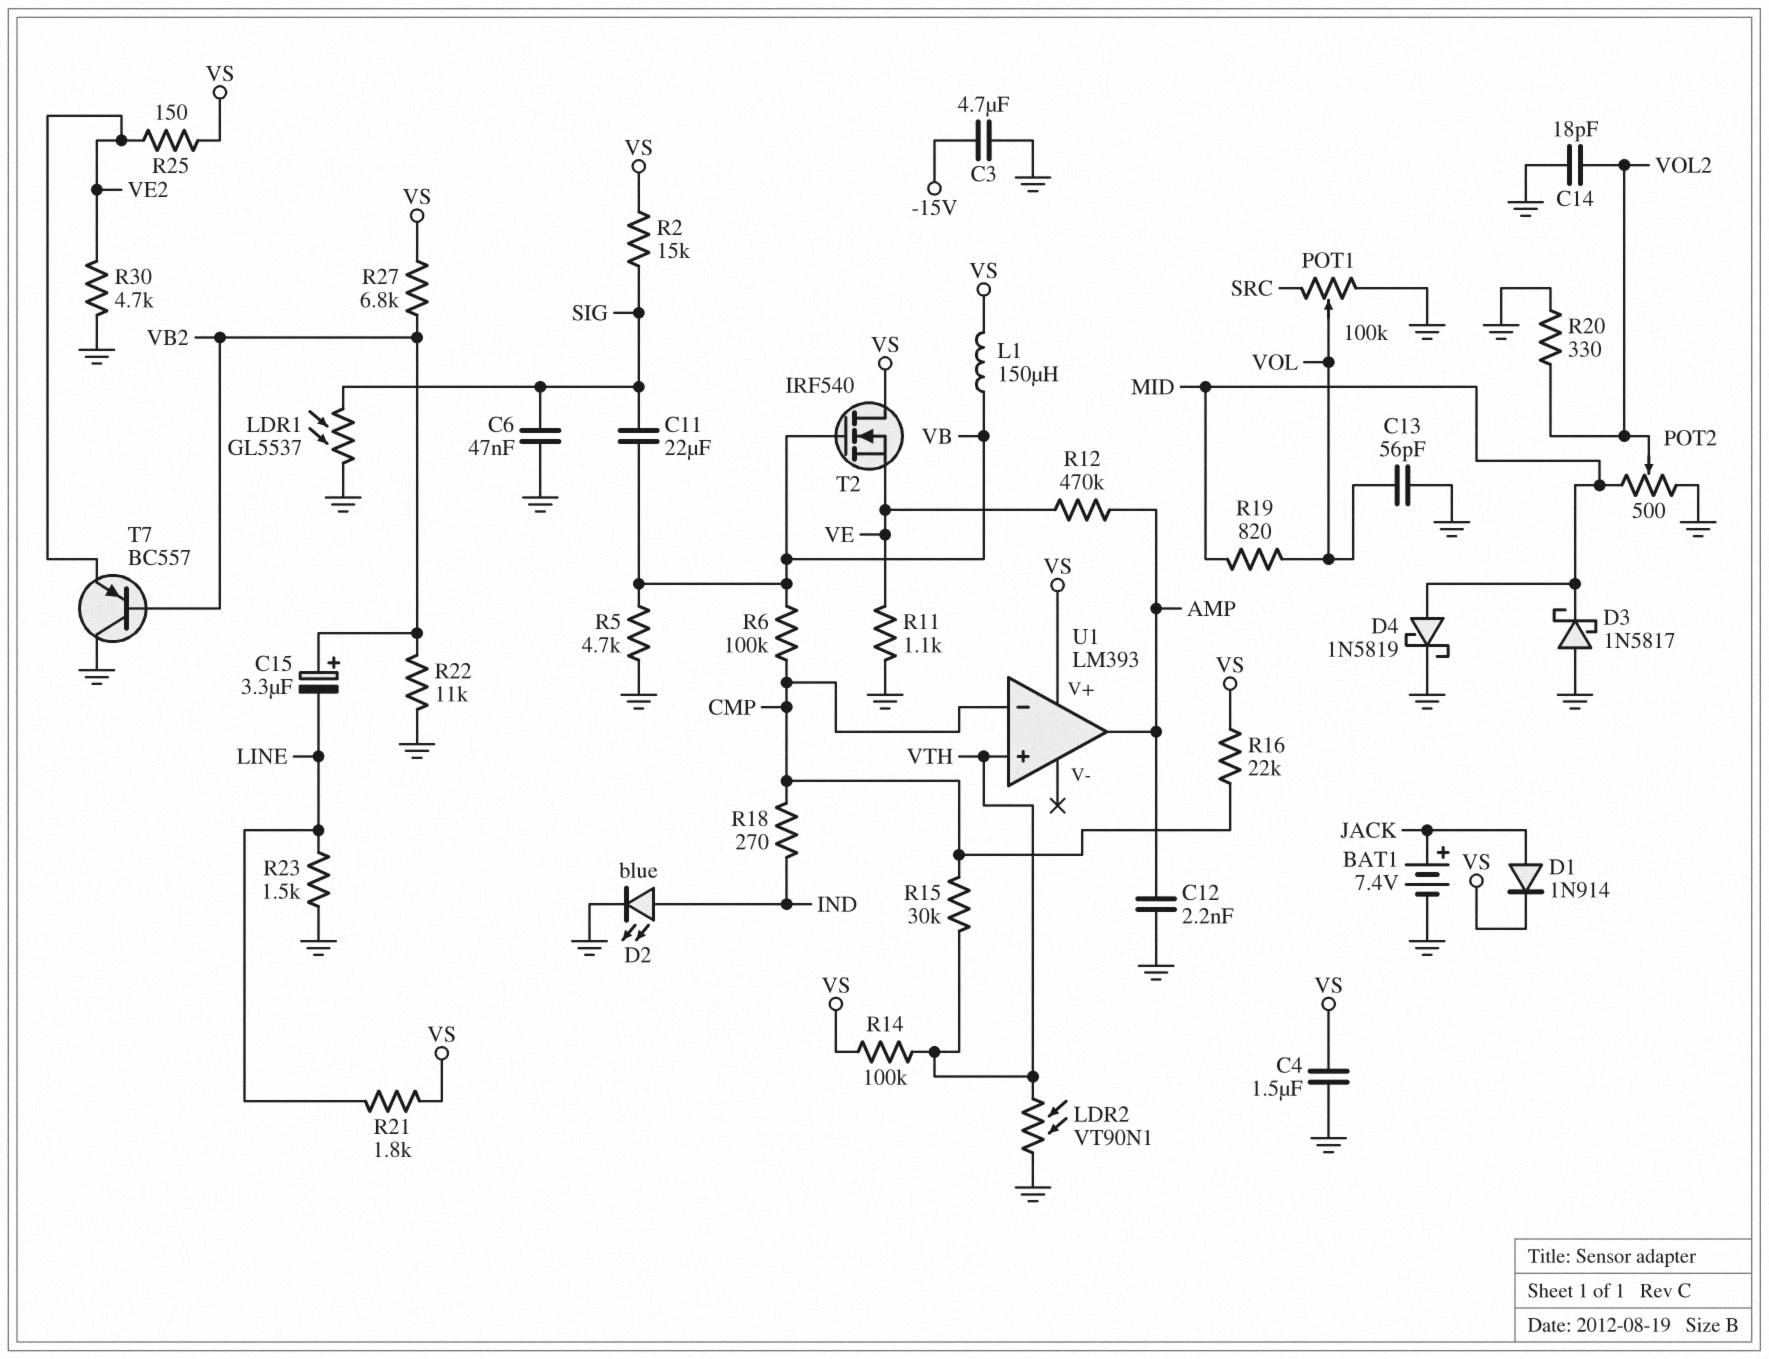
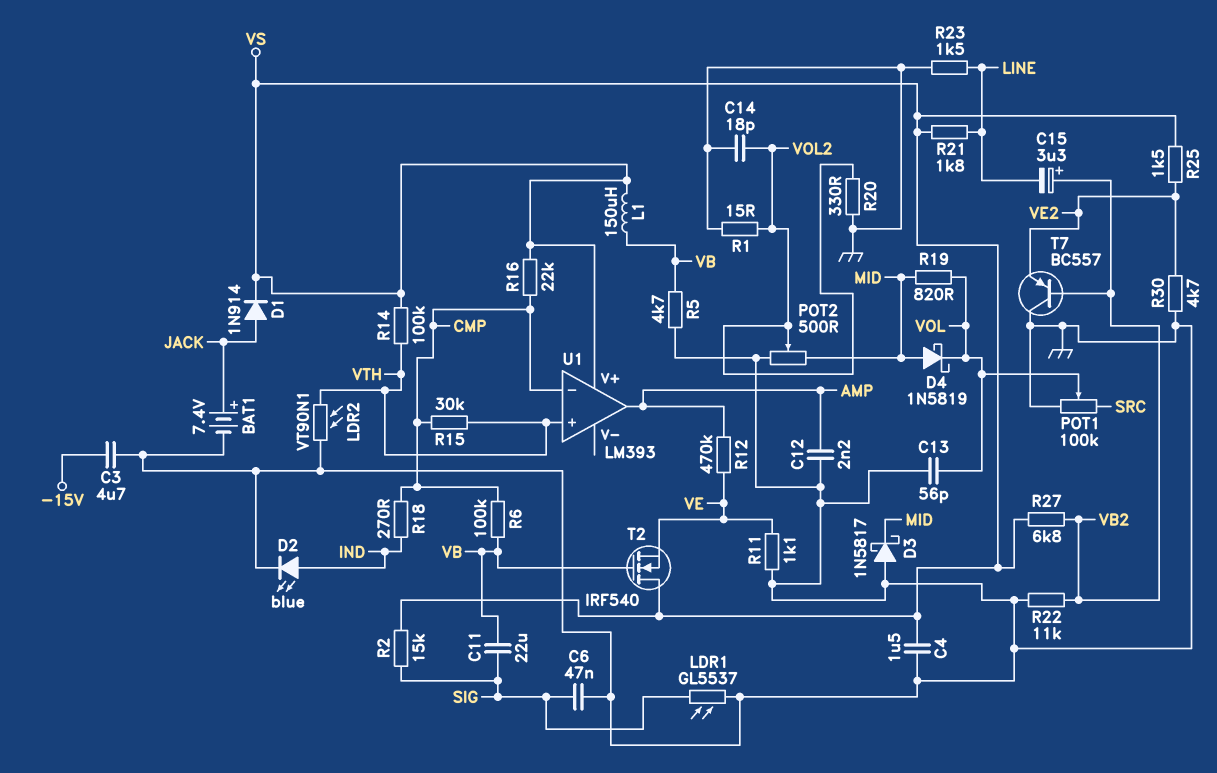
D4: schottky 1N5819 (A MID, K GND) -> schottky 1N5819 (A MID, K VOL)
R1: none -> 15 (GND, VOL2)
R25: 150 (VE2, VS) -> 1.5k (VE2, VS)

